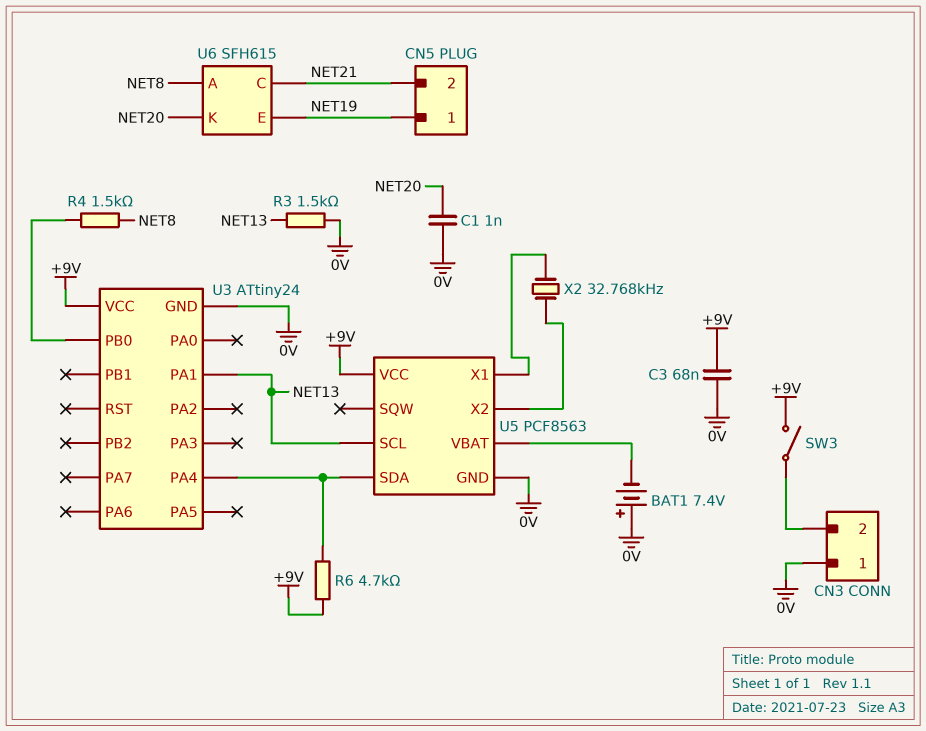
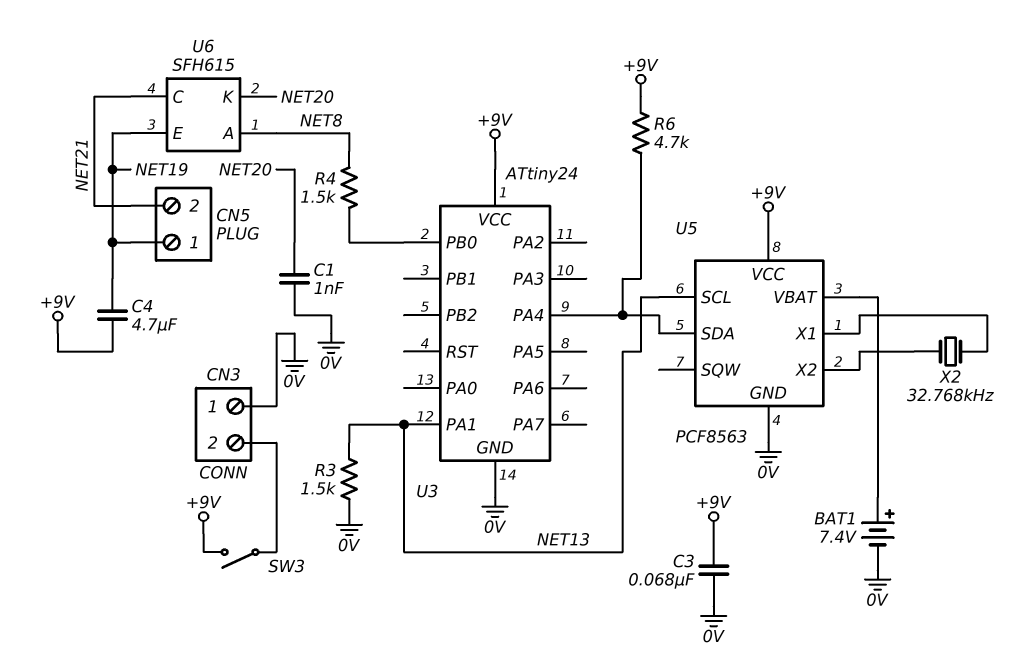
BAT1: 7.4V (plus 0V, minus U5/VBAT) -> 7.4V (plus U5/VBAT, minus 0V)
C4: none -> 4.7uF (+9V, NET19)

